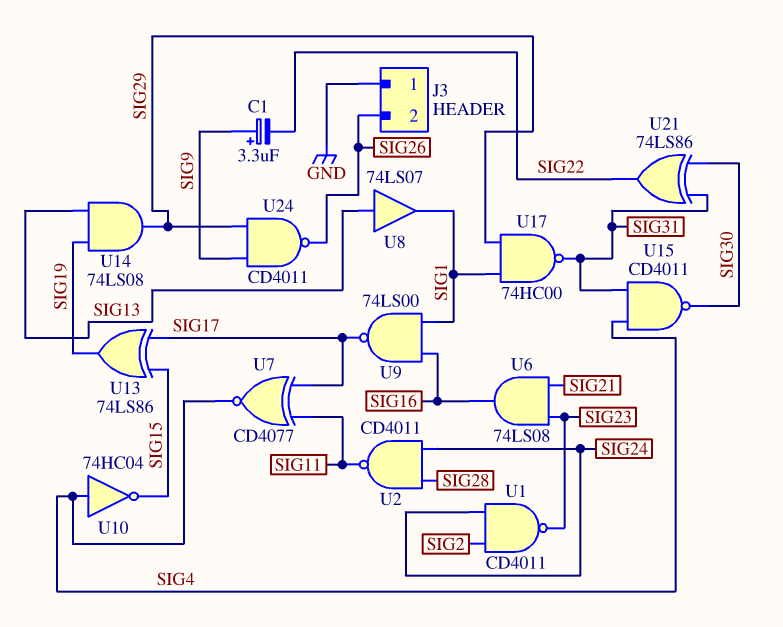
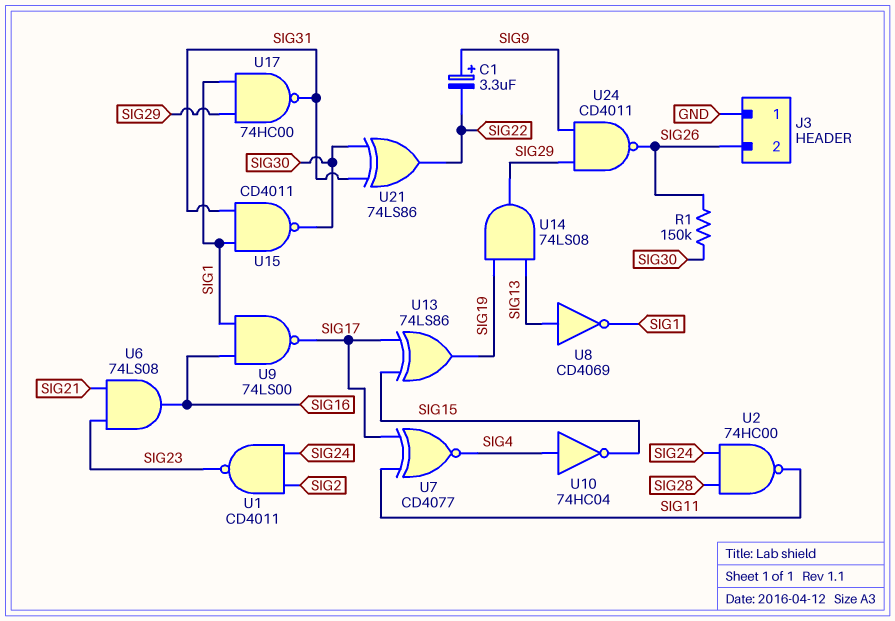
R1: none -> 150k (SIG26, SIG30)
U2: NAND CD4011 (in SIG24, in SIG28, out SIG11) -> NAND 74HC00 (in SIG24, in SIG28, out SIG11)
U8: buffer 74LS07 (in SIG13, out SIG1) -> NOT CD4069 (in SIG13, out SIG1)
U15: NAND CD4011 (in SIG4, in SIG31, out SIG30) -> NAND CD4011 (in SIG1, in SIG31, out SIG30)

